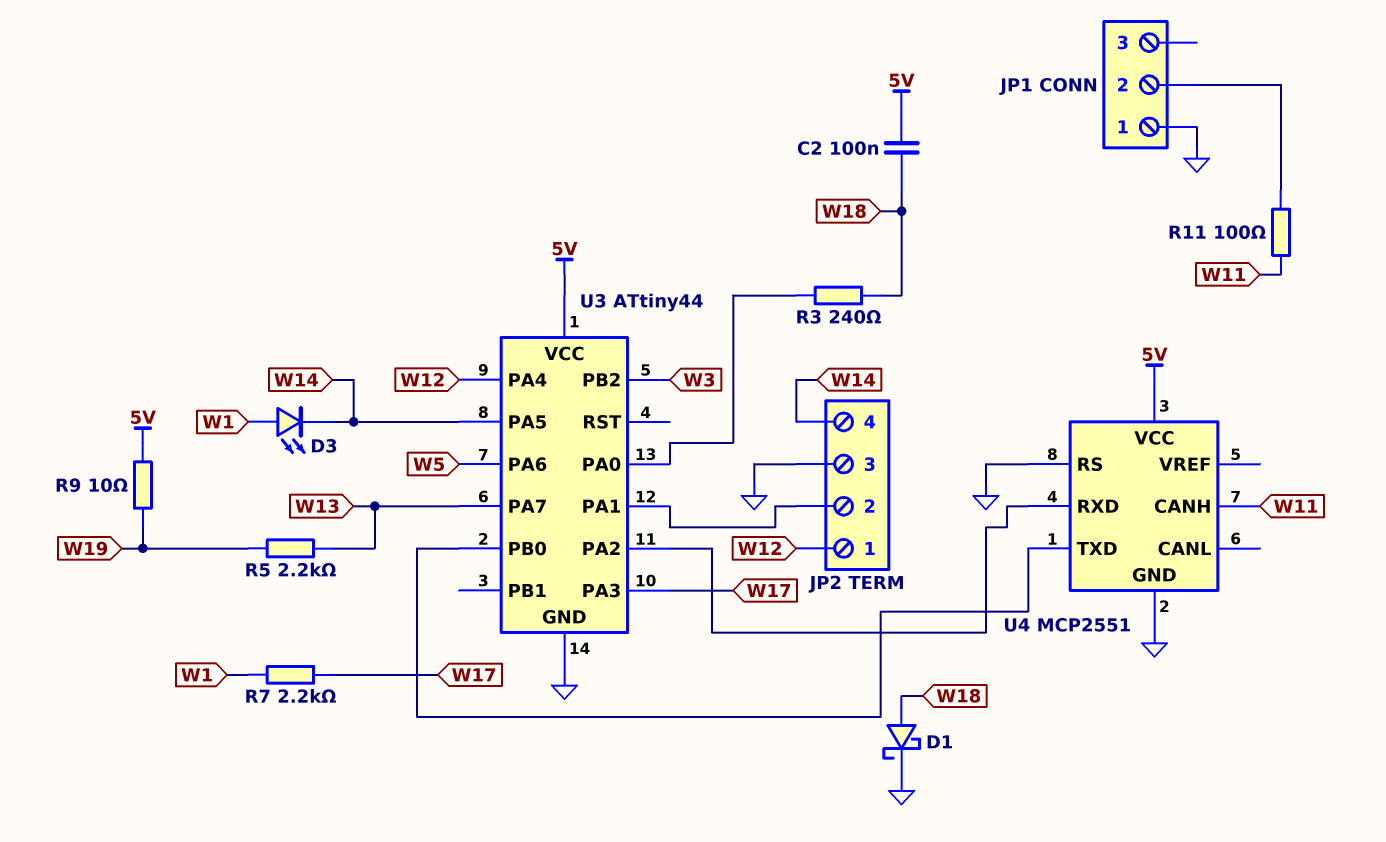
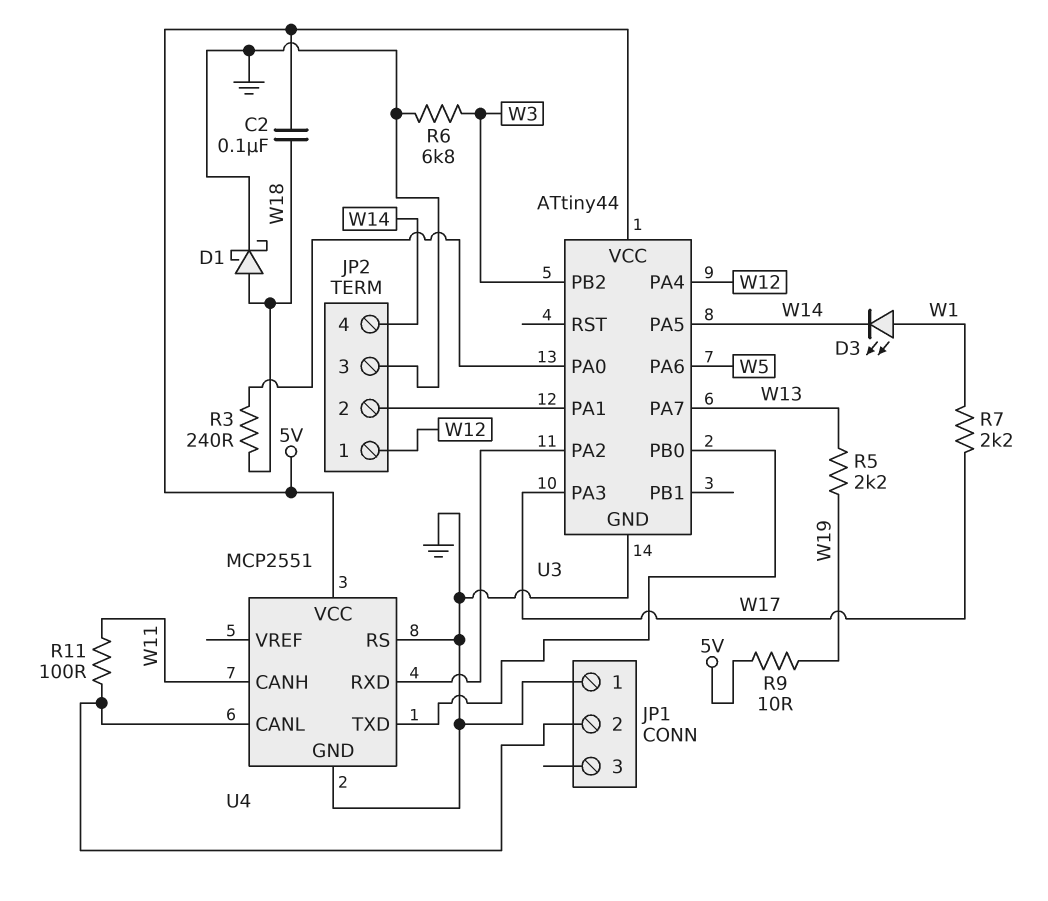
R6: none -> 6.8k (GND, W3)
U4 pin CANL: none -> JP1/2

